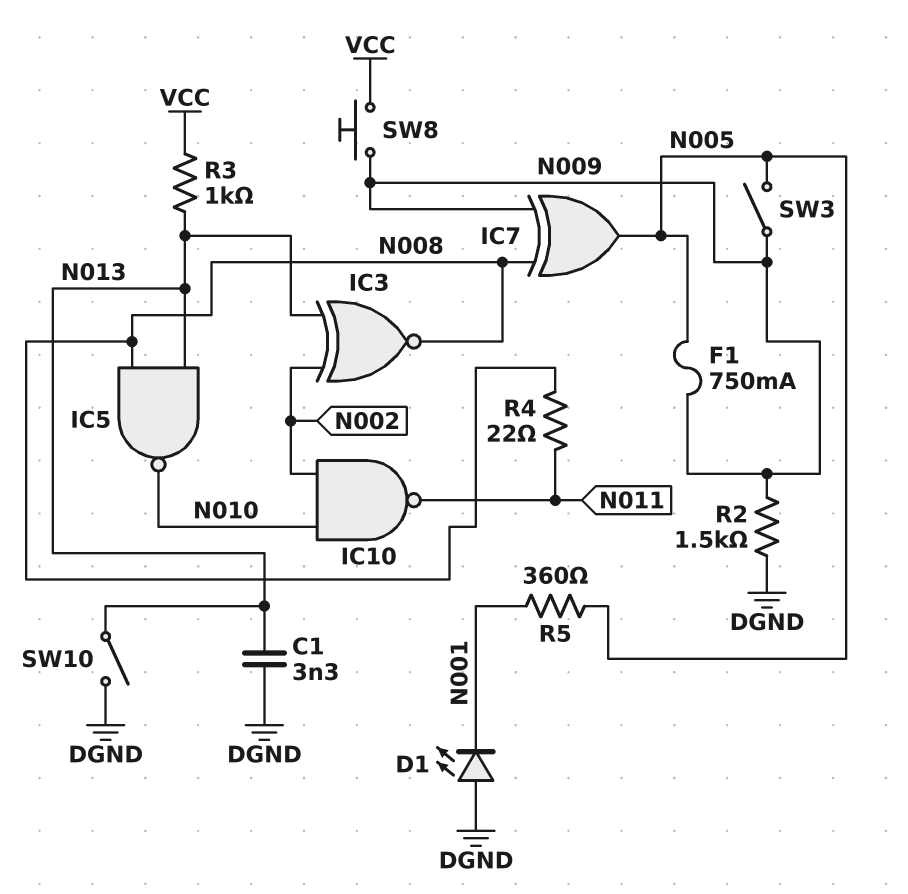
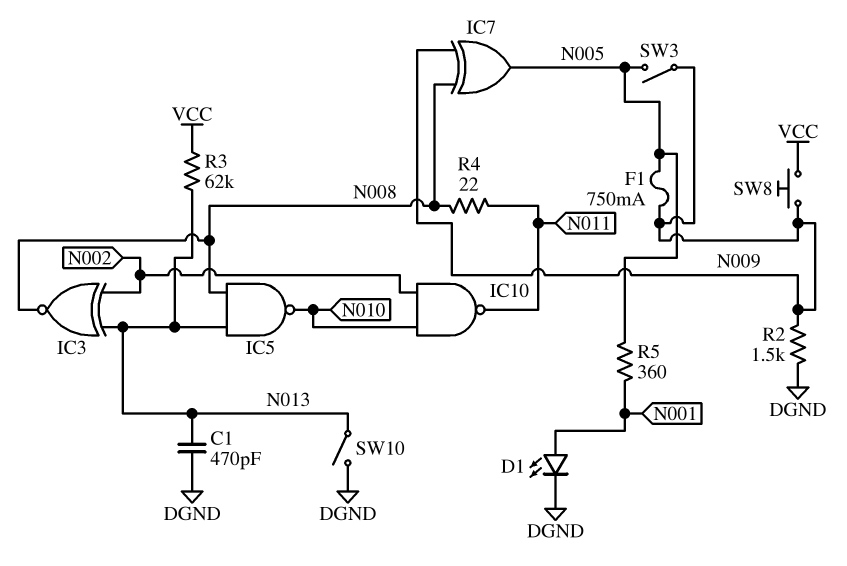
C1: 3.3nF (DGND, N013) -> 470pF (DGND, N013)
D1: LED (A DGND, K N001) -> LED (A N001, K DGND)
R3: 1k (N013, VCC) -> 62k (N013, VCC)

